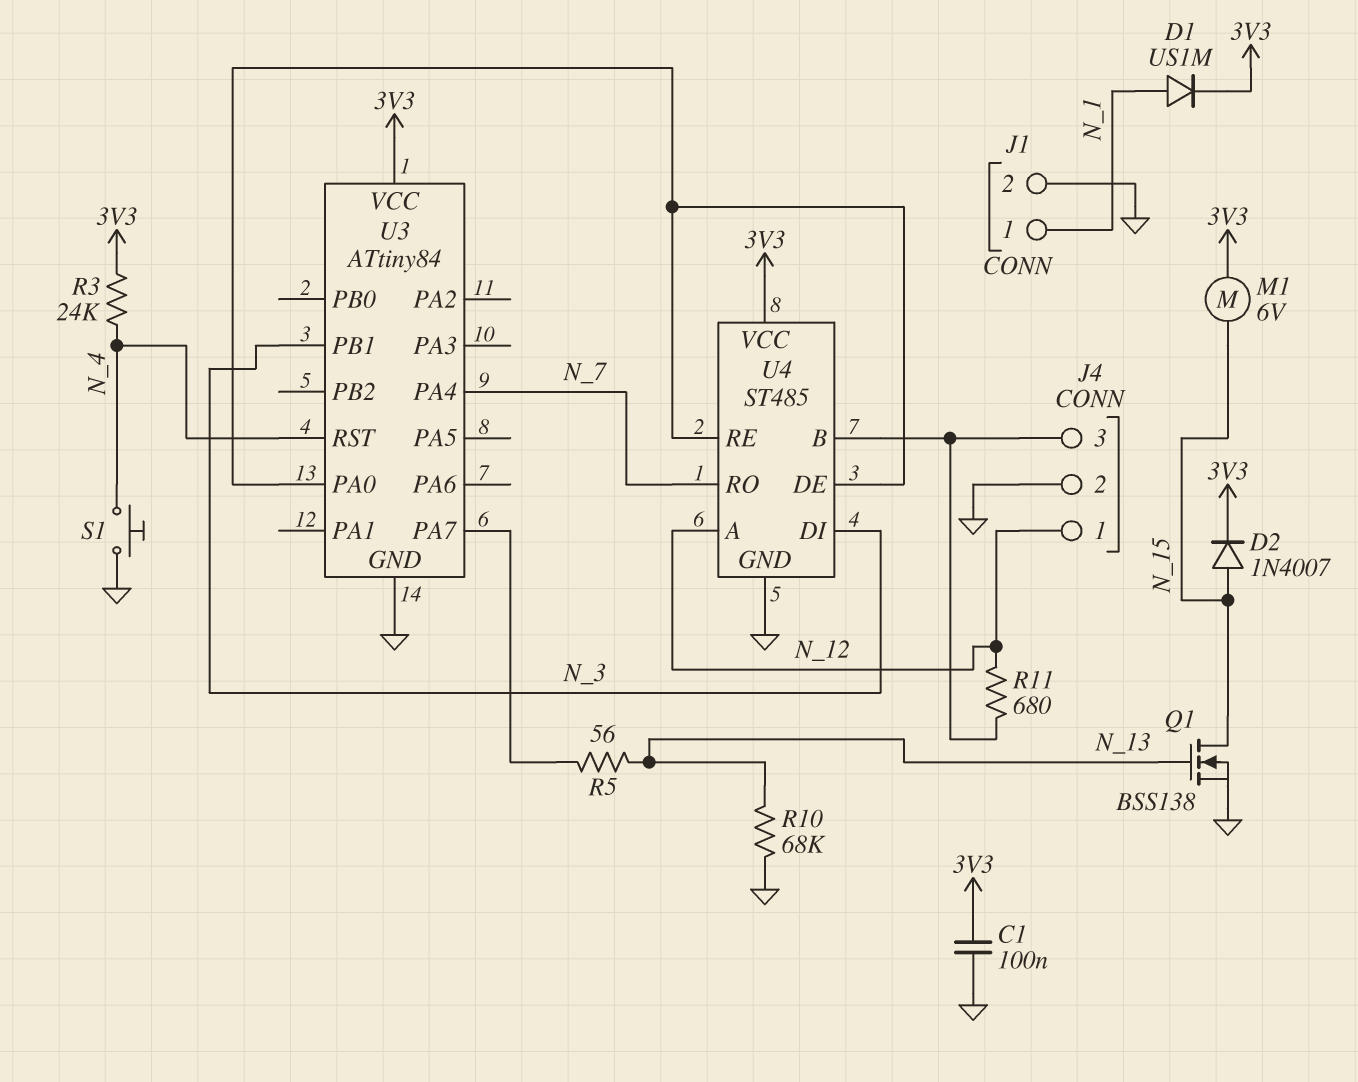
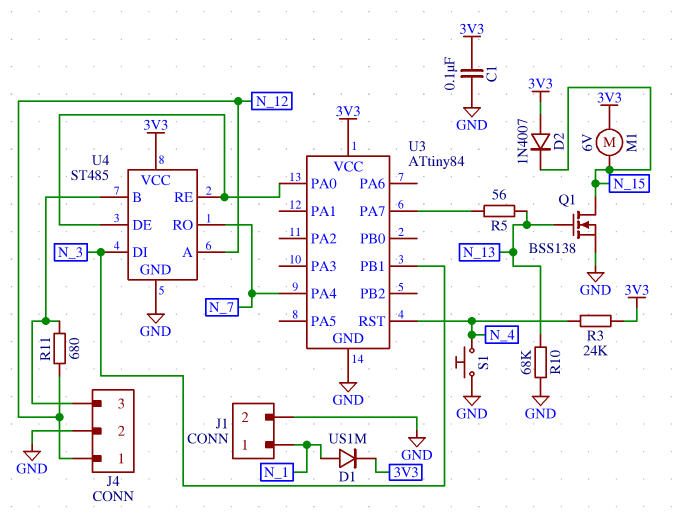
D2: diode 1N4007 (A N_15, K 3V3) -> diode 1N4007 (A 3V3, K N_15)

